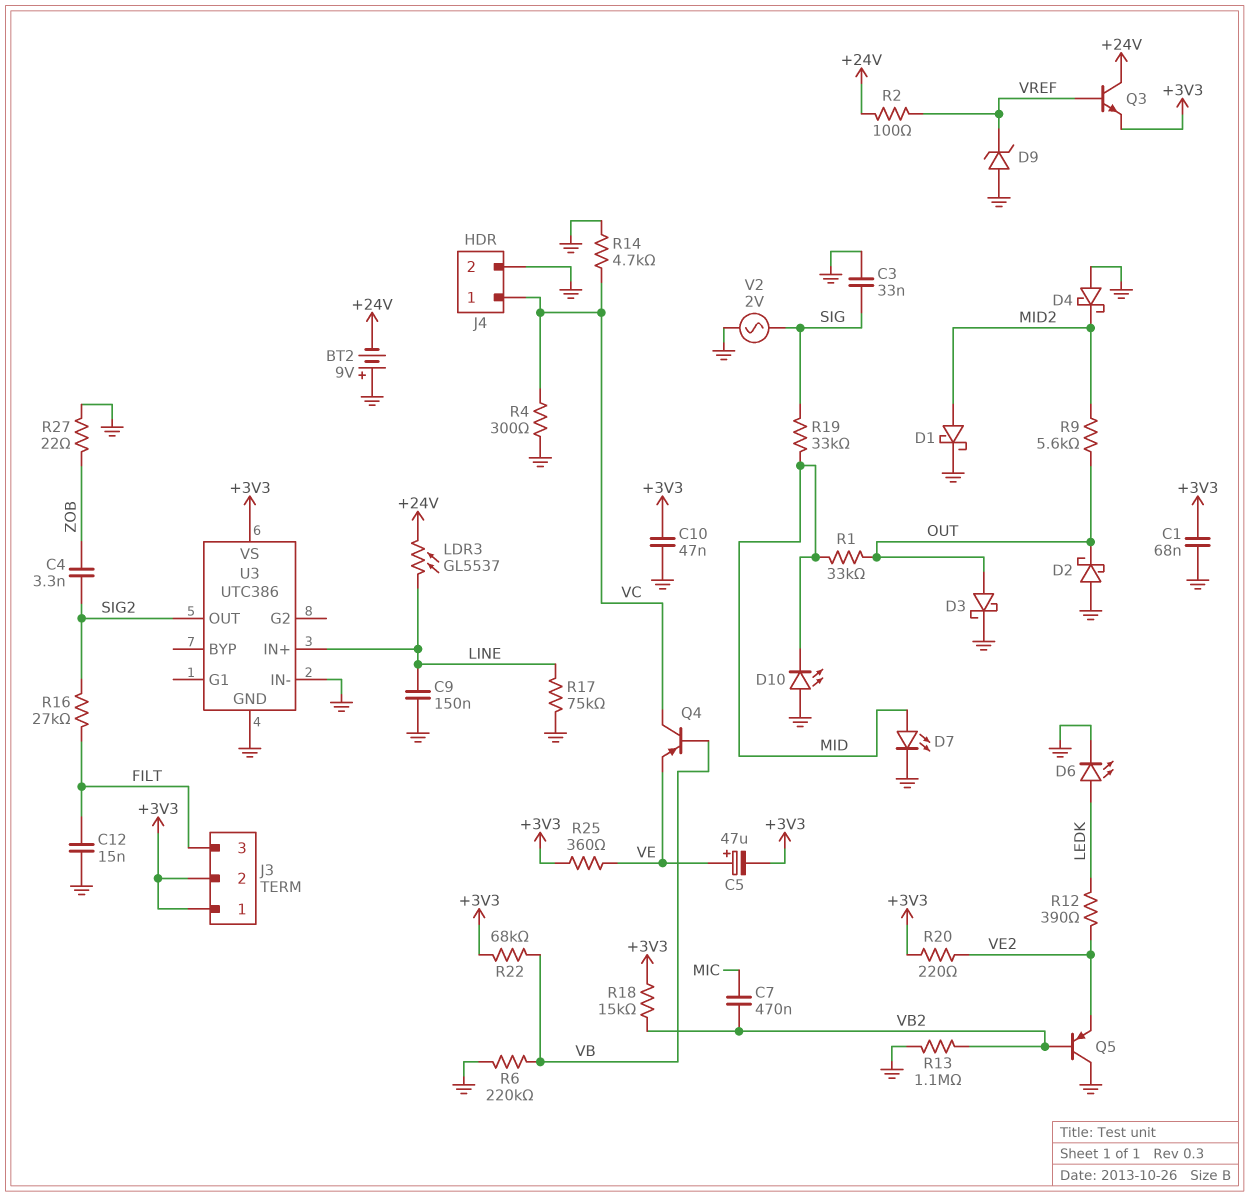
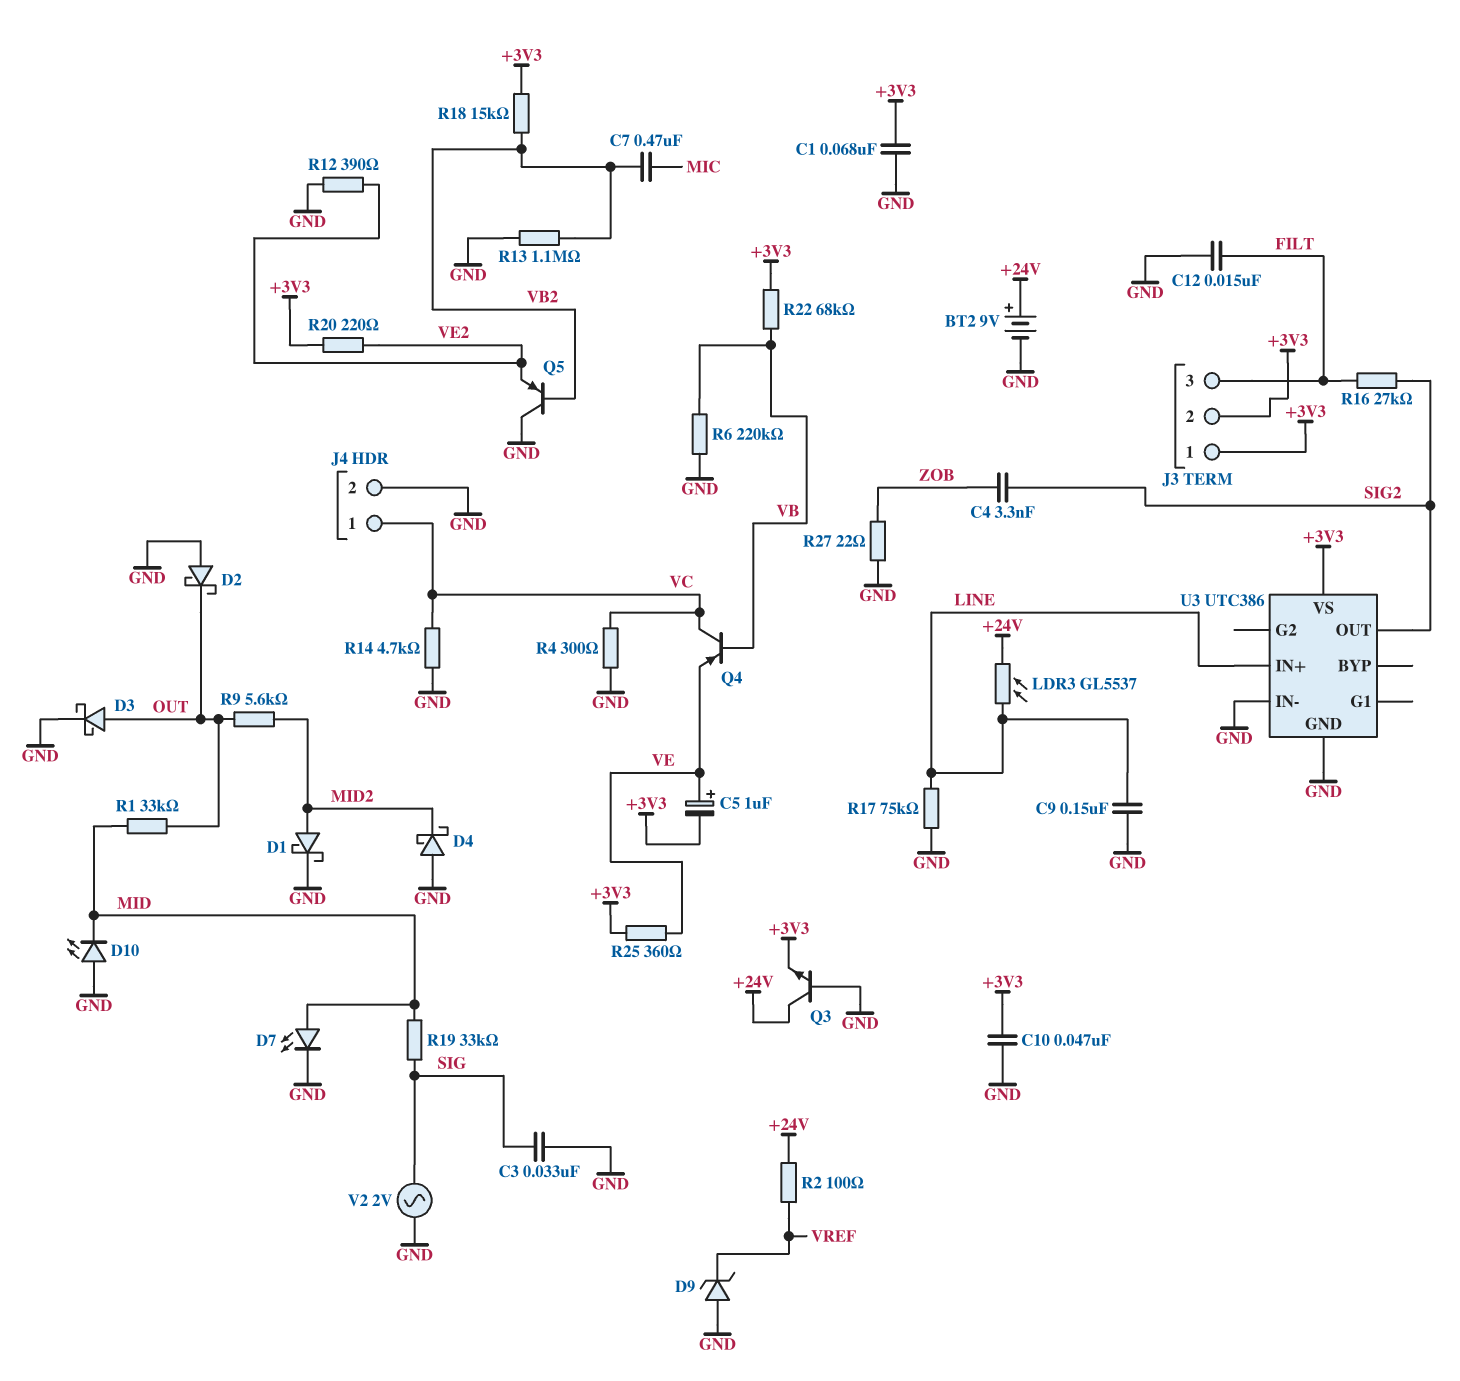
BT2: 9V (plus GND, minus +24V) -> 9V (plus +24V, minus GND)
C5: 47uF (plus VE, minus +3V3) -> 1uF (plus VE, minus +3V3)
D6: LED (A LEDK, K GND) -> none
Q3: NPN (B VREF, C +24V, E +3V3) -> NPN (B GND, C +24V, E +3V3)
R12: 390 (LEDK, VE2) -> 390 (GND, VE2)

